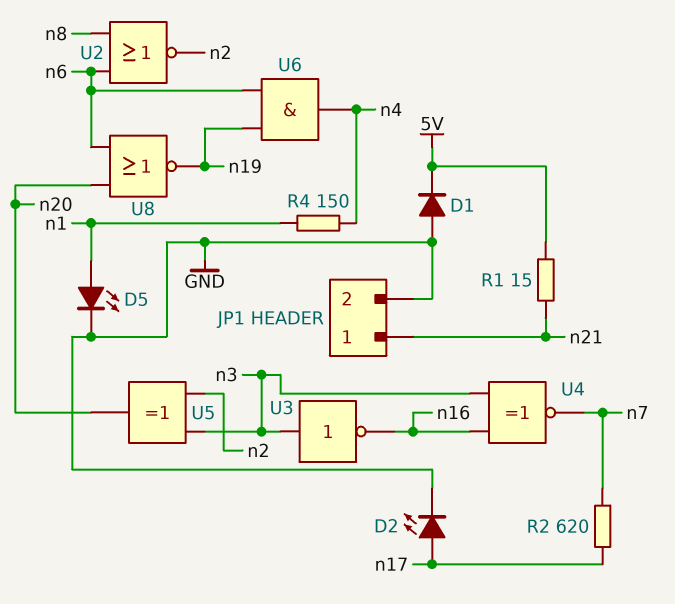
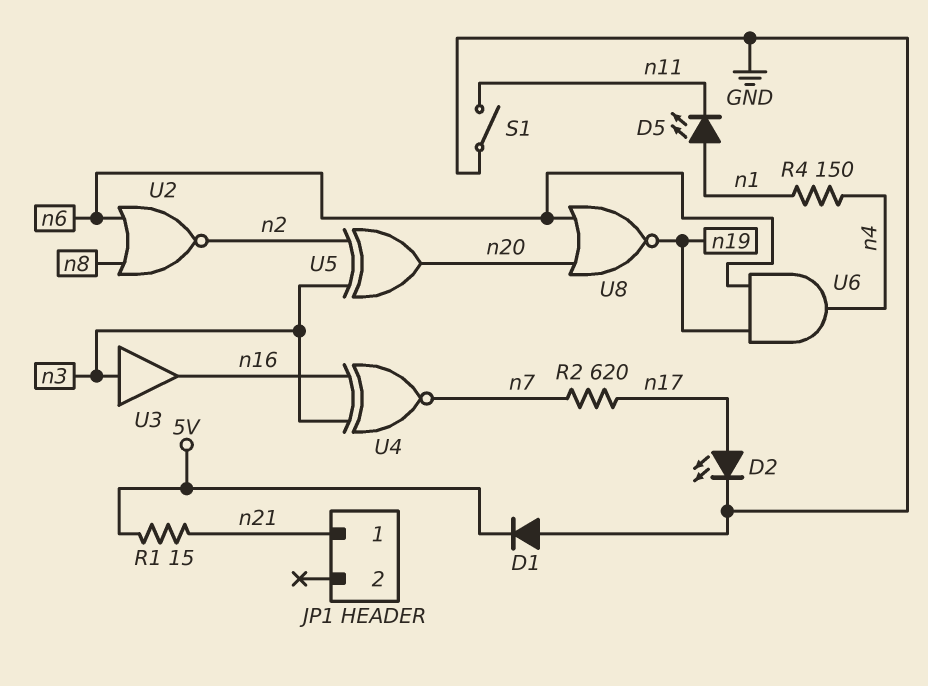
D5: LED (A n1, K GND) -> LED (A n1, K n11)
JP1 pin 2: GND -> none
S1: none -> switch (GND, n11)
U3: NOT (in n3, out n16) -> buffer (in n3, out n16)

